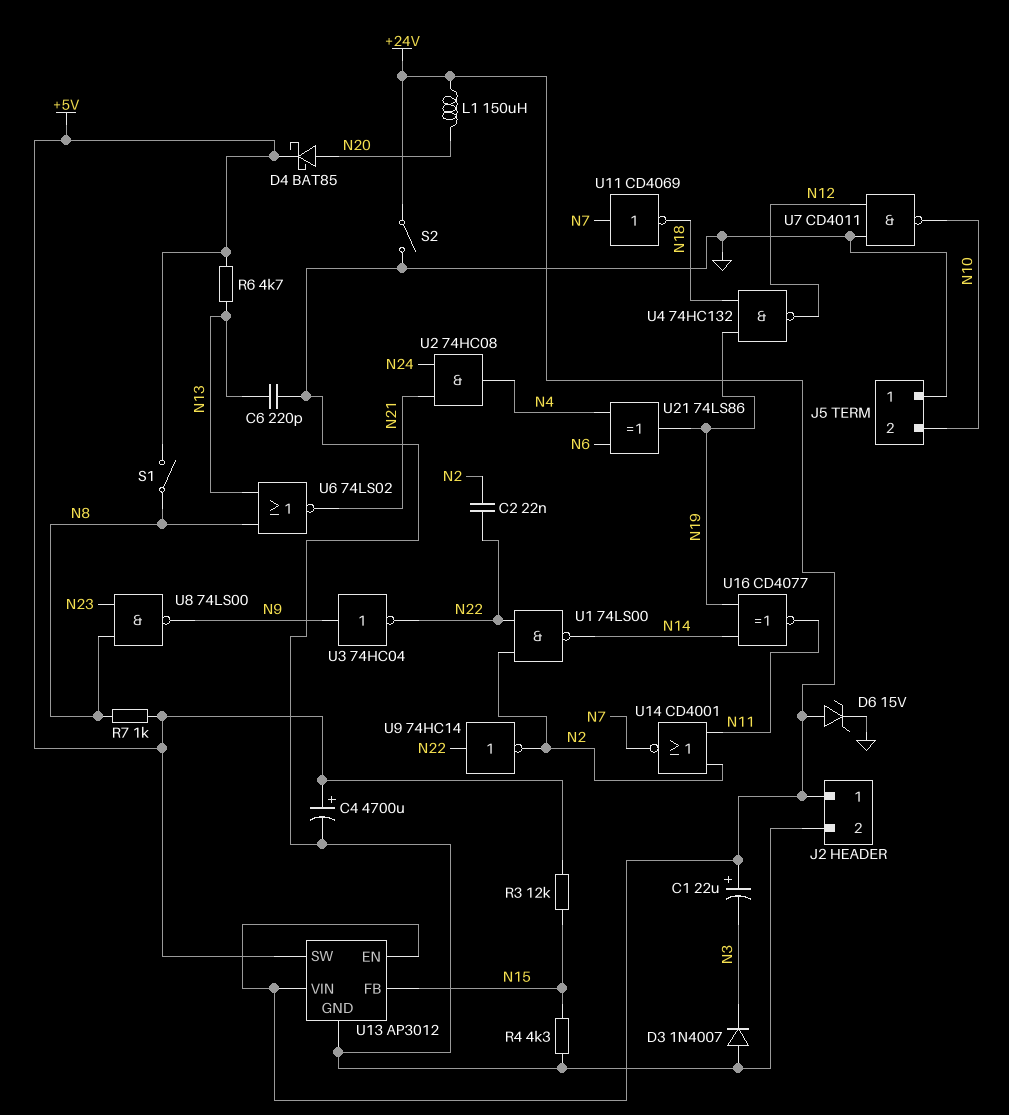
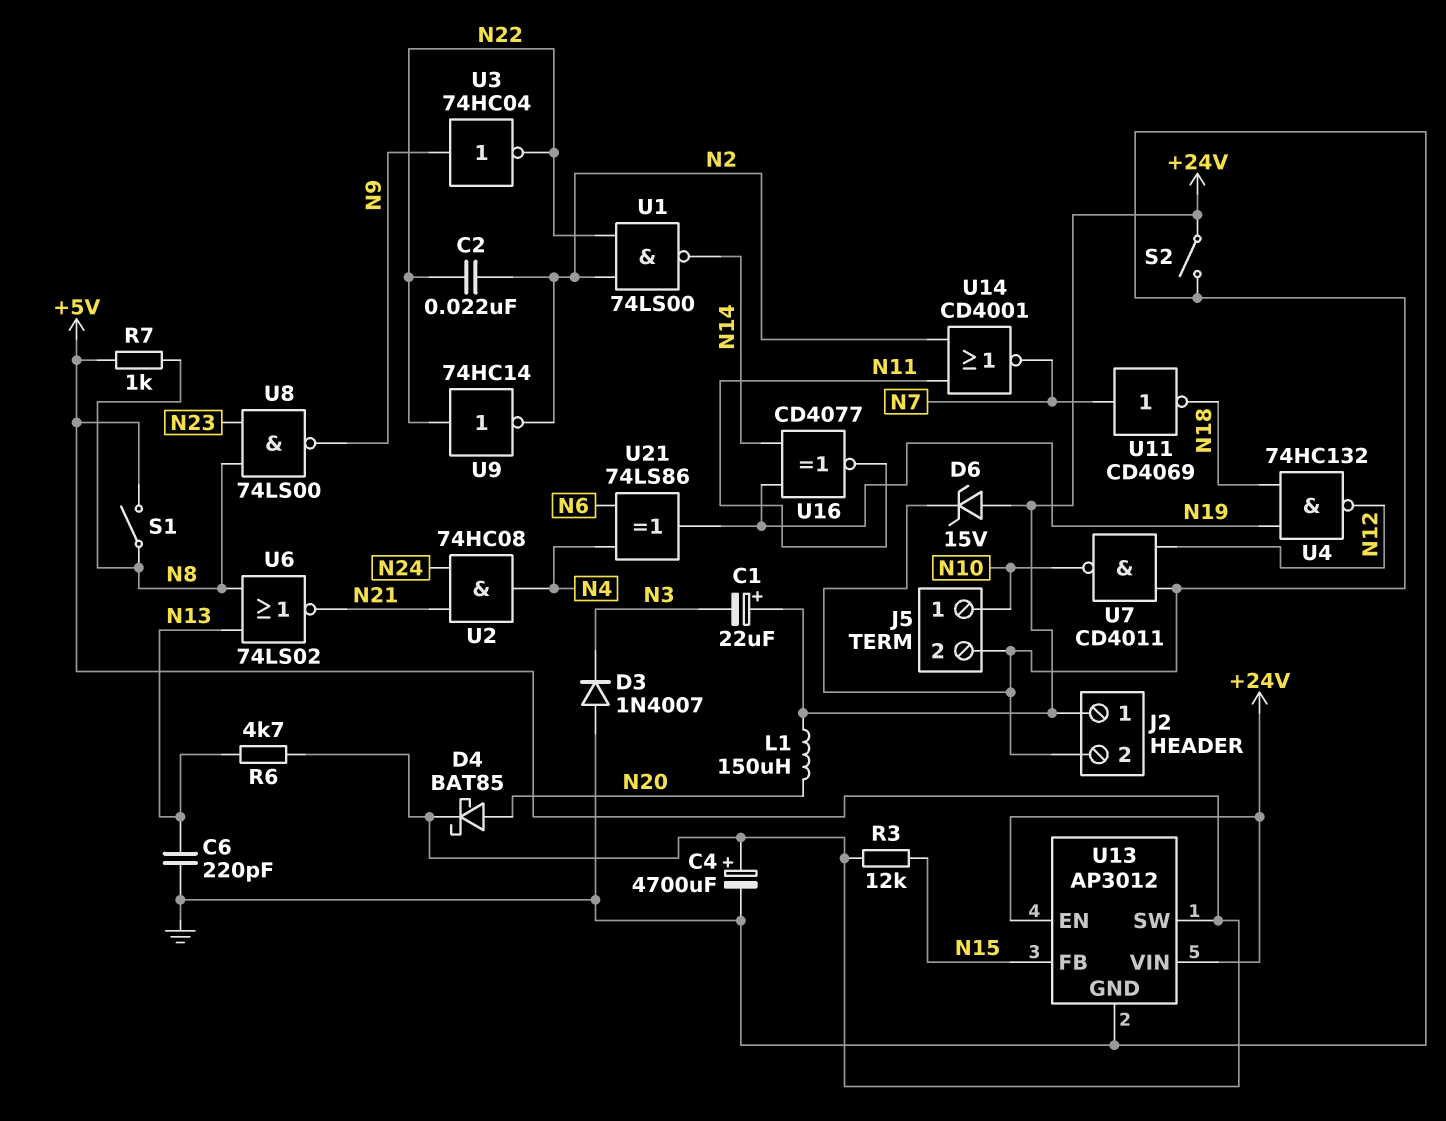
J5 pin 1: GND -> N10
J5 pin 2: N10 -> GND
R4: 4.3k (GND, N15) -> none

